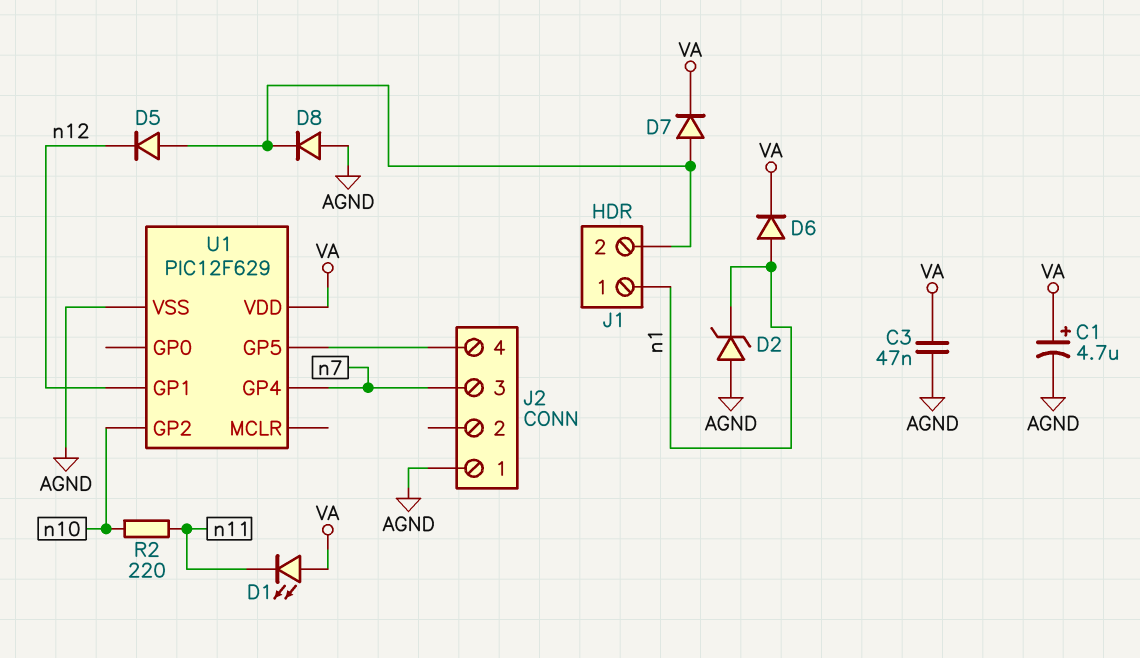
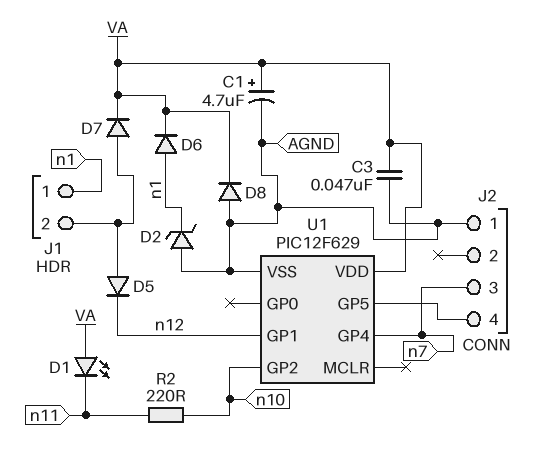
D8: diode (A AGND, K J1/2) -> diode (A AGND, K VA)

